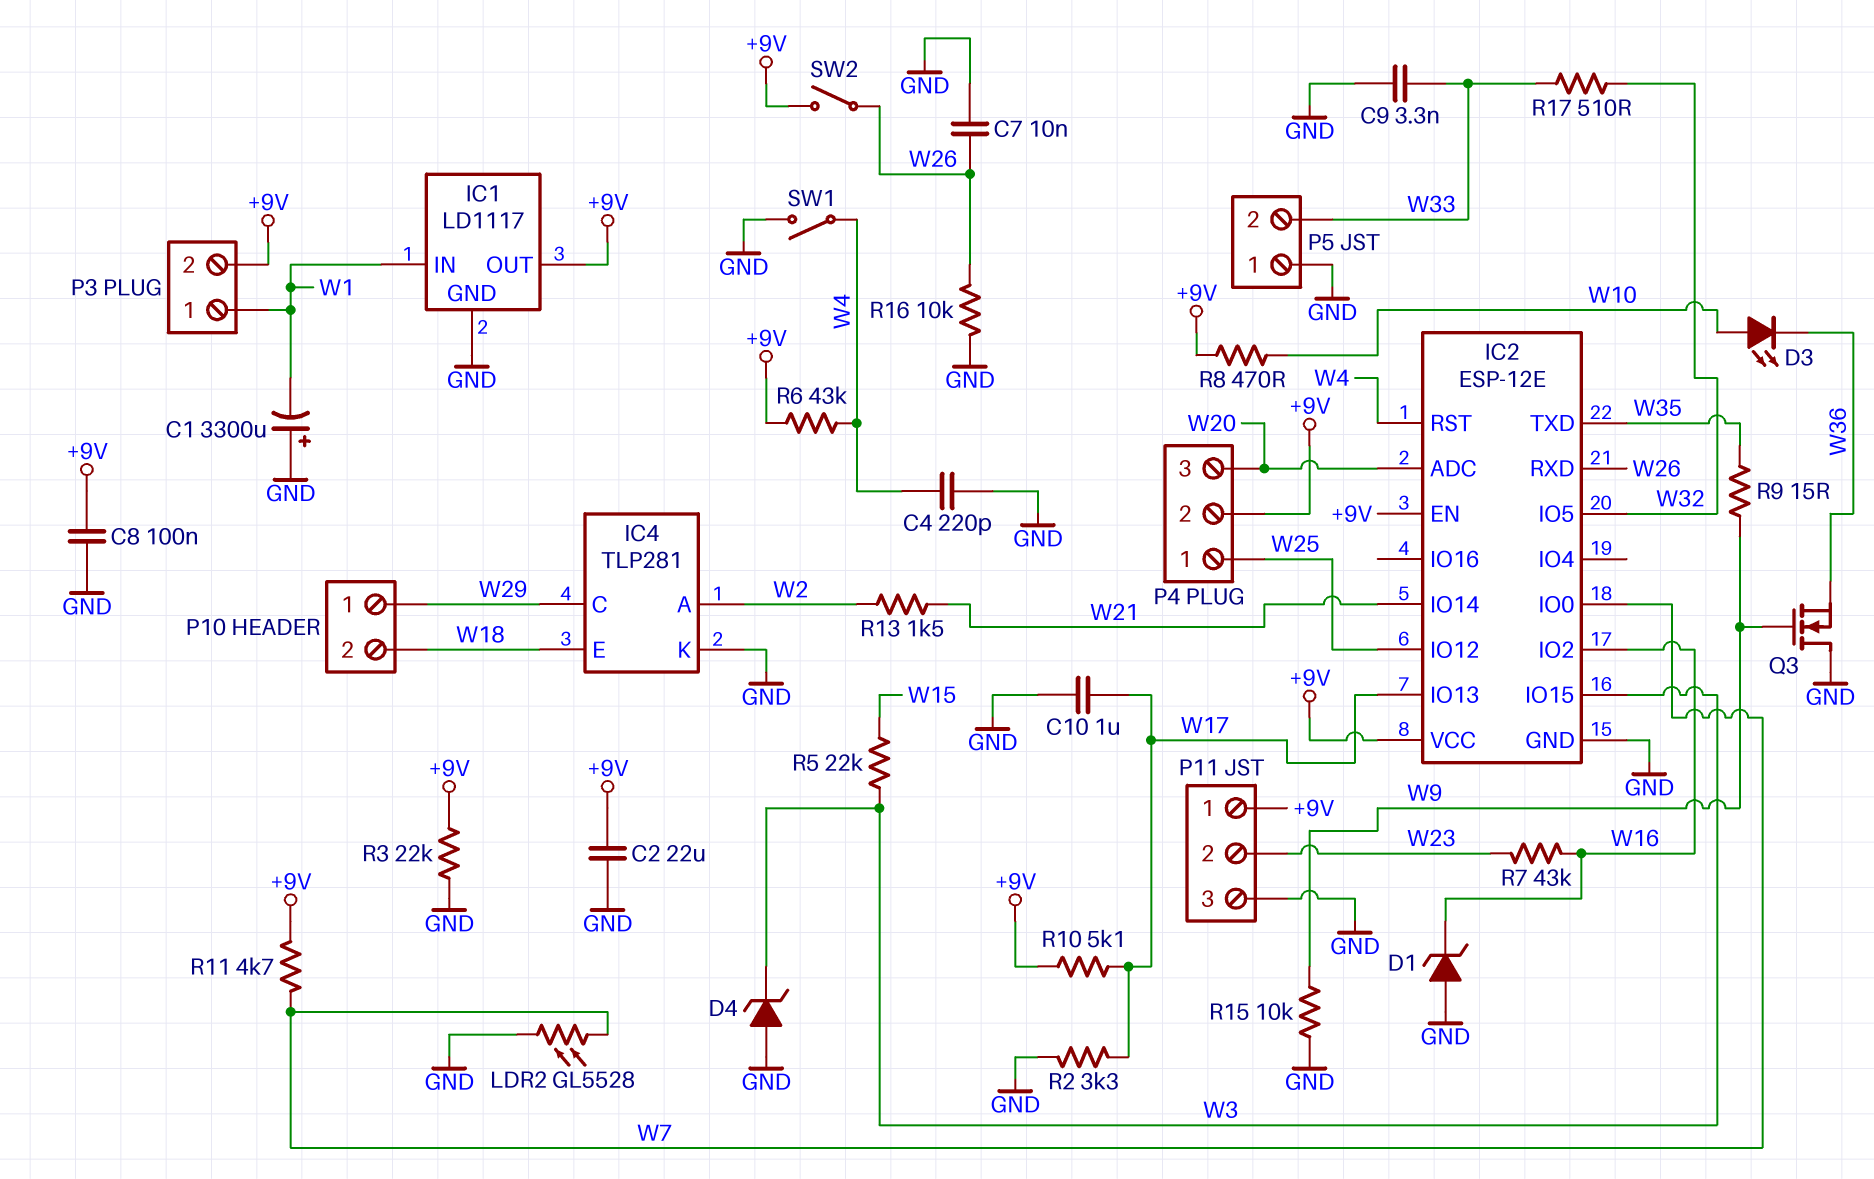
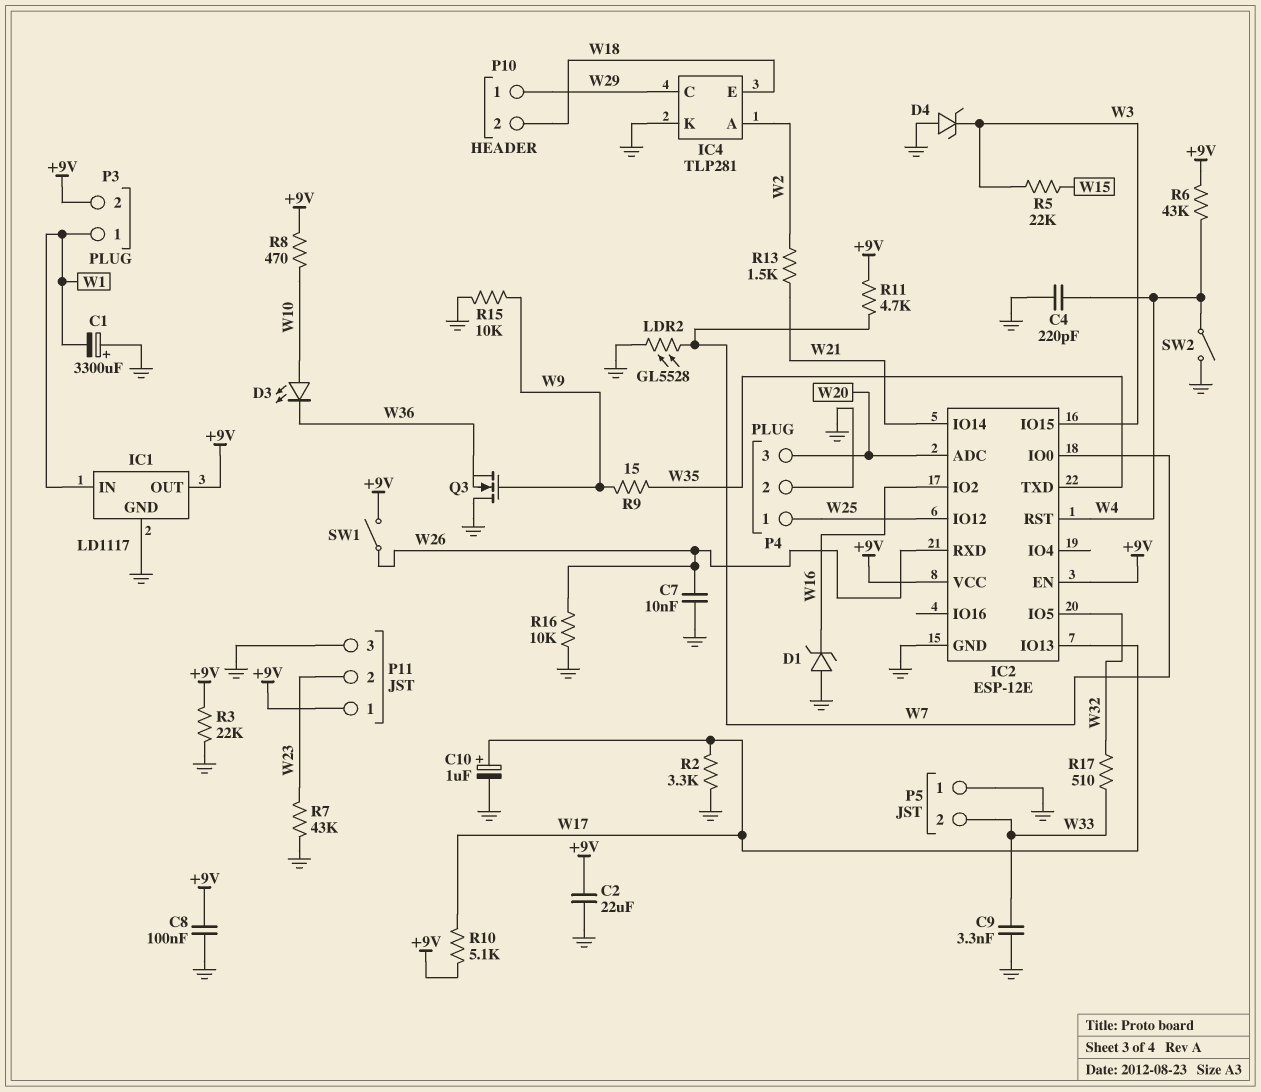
C10: 1uF (GND, W17) -> 1uF (plus W17, minus GND)
P4 pin 2: +9V -> GND
R7: 43k (W16, W23) -> 43k (GND, W23)
SW1: switch (GND, W4) -> switch (+9V, W26)
SW2: switch (+9V, W26) -> switch (GND, W4)

